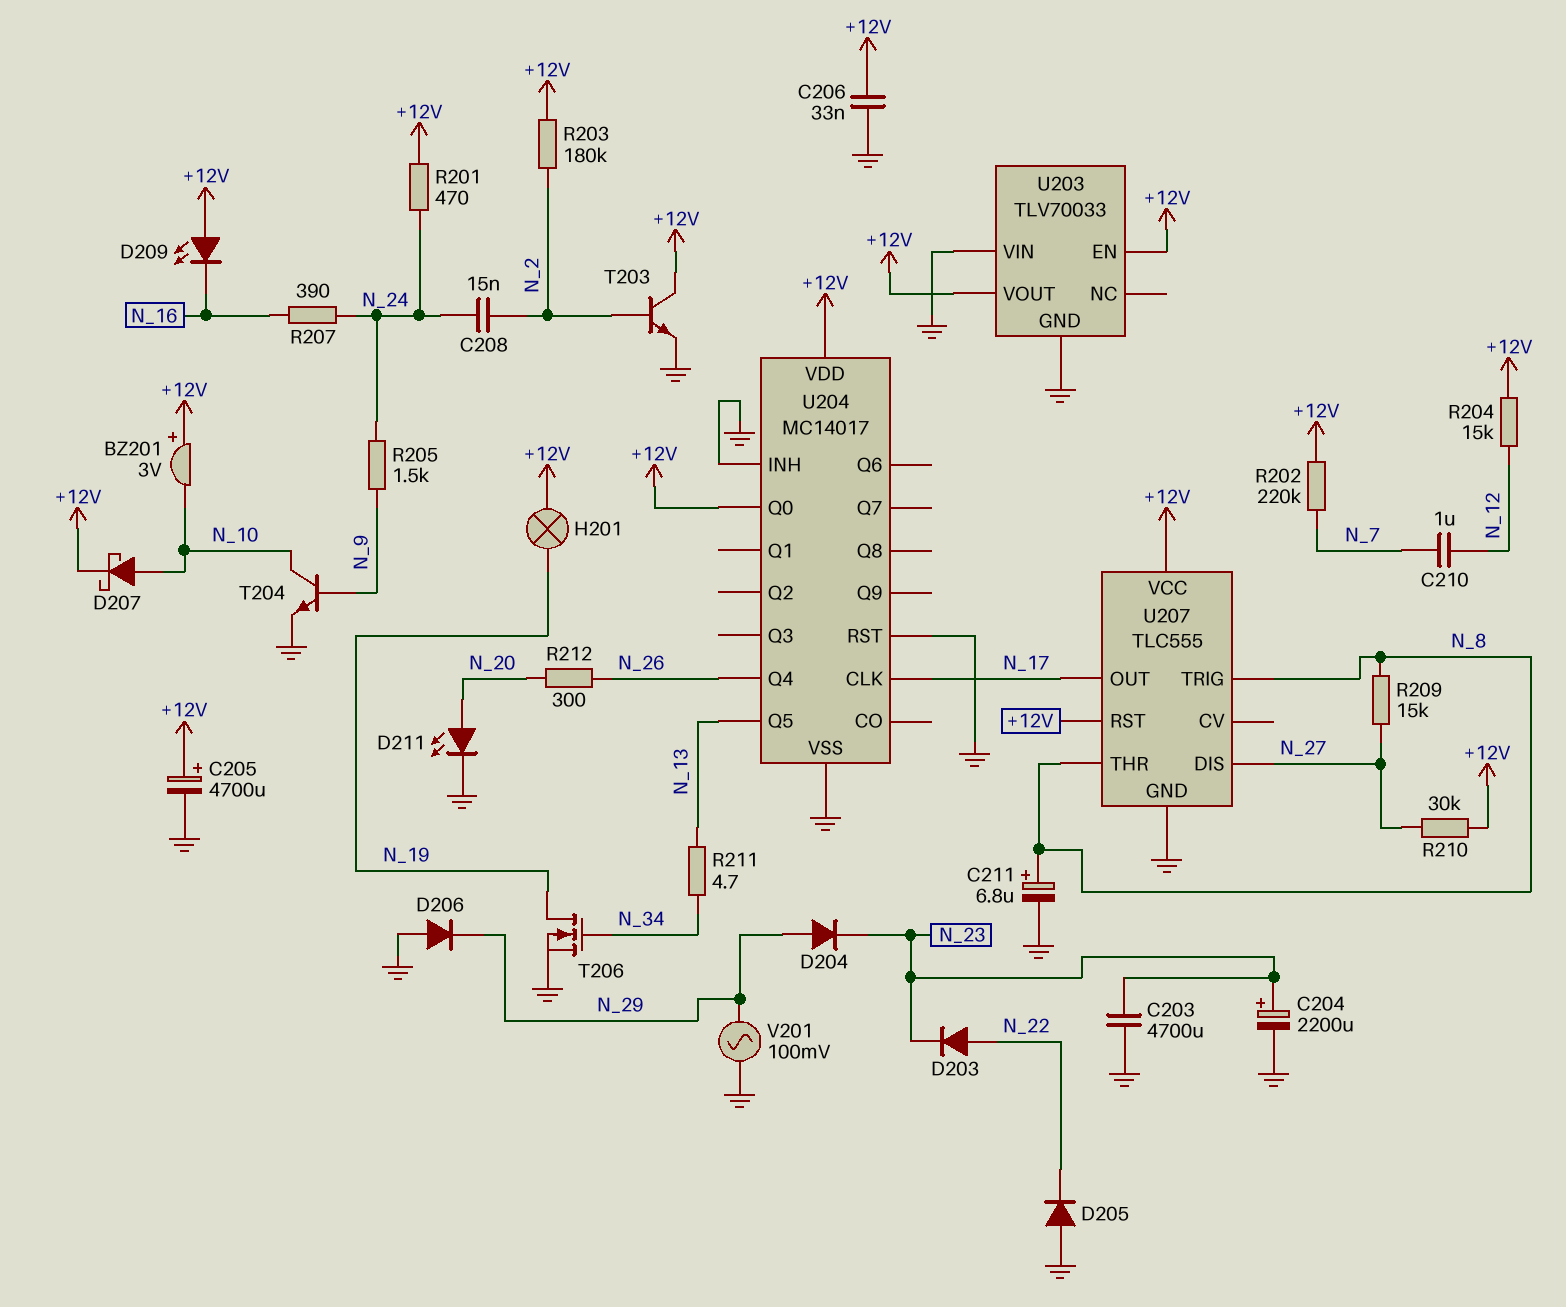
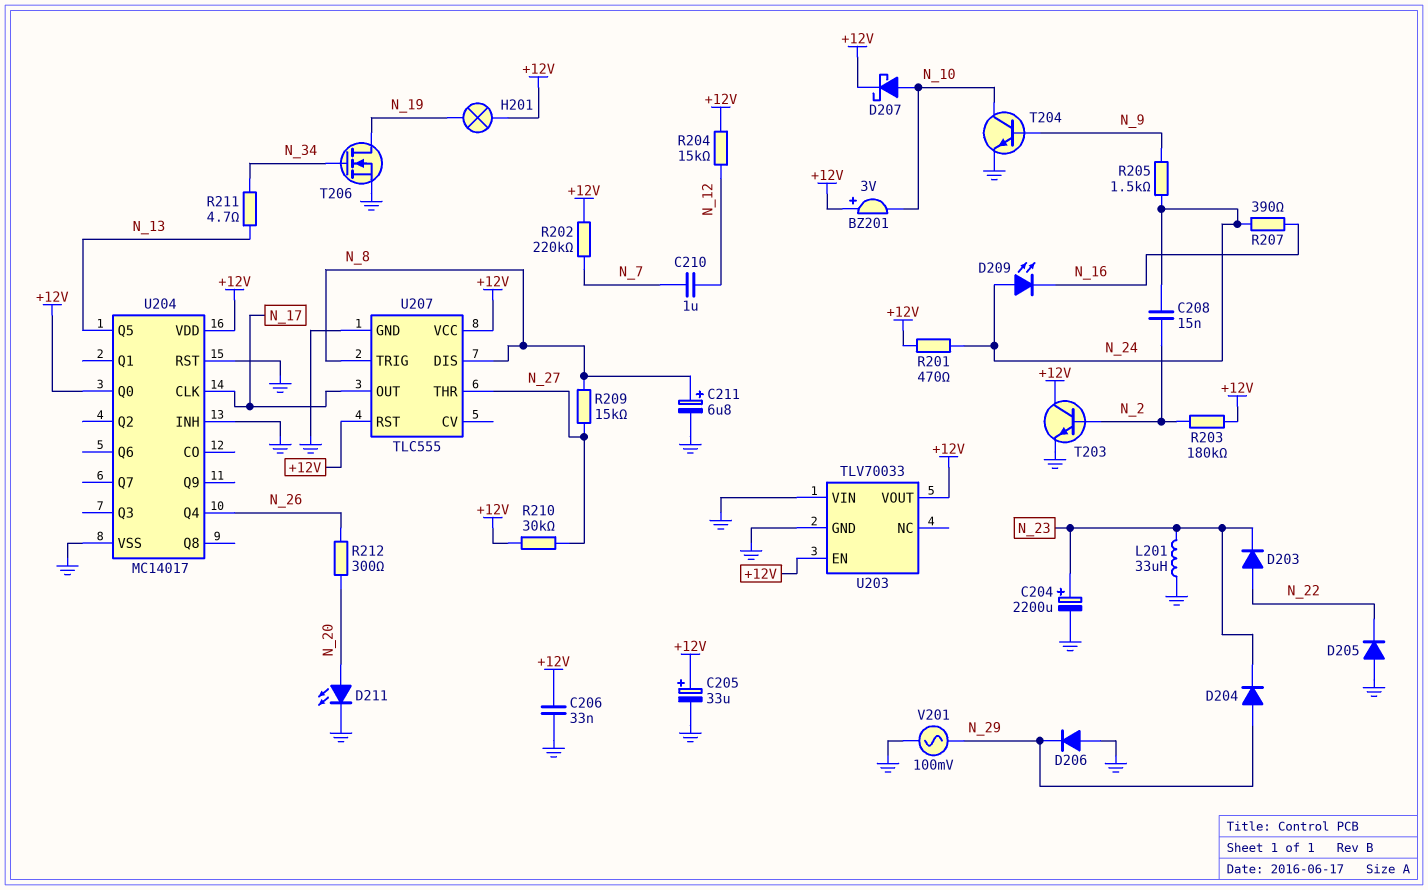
C203: 4700uF (GND, N_23) -> none
C205: 4700uF (plus +12V, minus GND) -> 33uF (plus +12V, minus GND)
D209: LED (A +12V, K N_16) -> LED (A N_24, K N_16)
L201: none -> 33uH (GND, N_23)
U207 pin DIS: N_27 -> N_8
U207 pin THR: N_8 -> N_27

